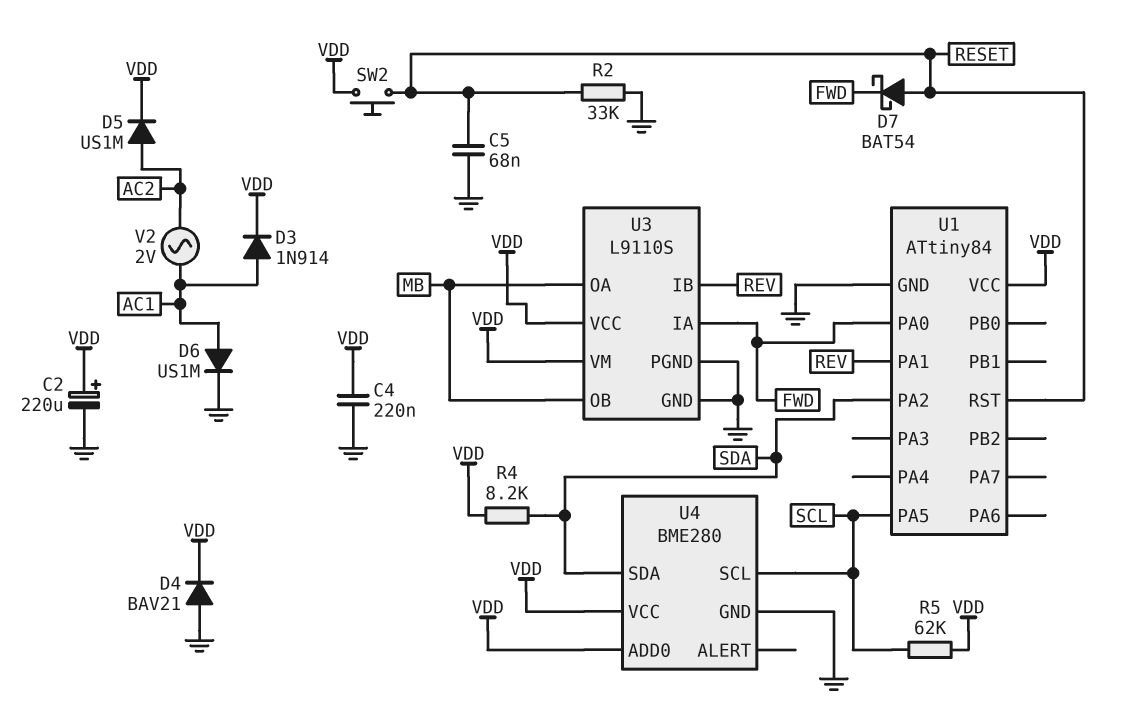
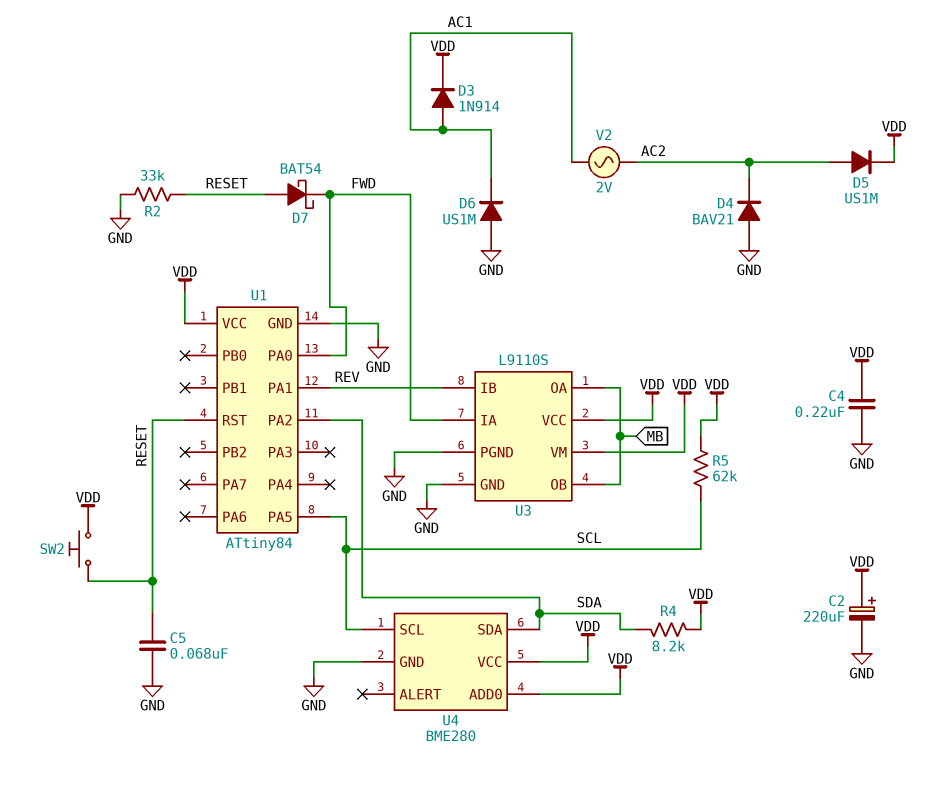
D4: diode BAV21 (A GND, K VDD) -> diode BAV21 (A GND, K AC2)
D6: diode US1M (A AC1, K GND) -> diode US1M (A GND, K AC1)

